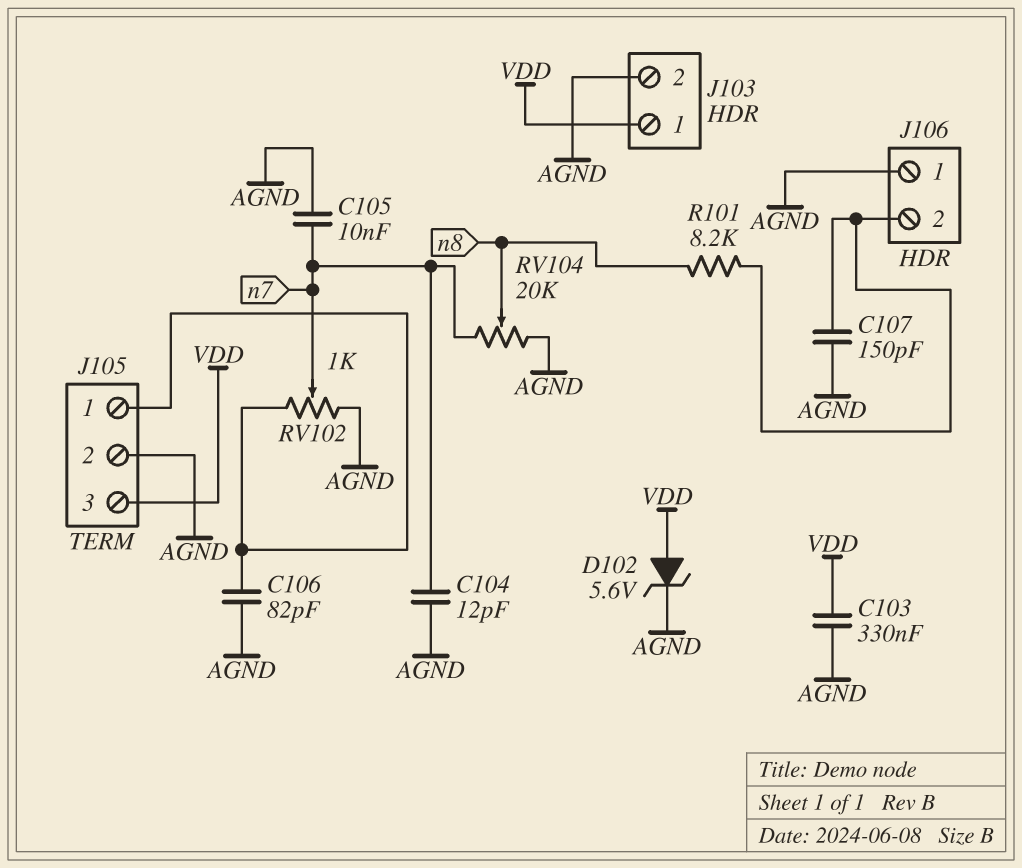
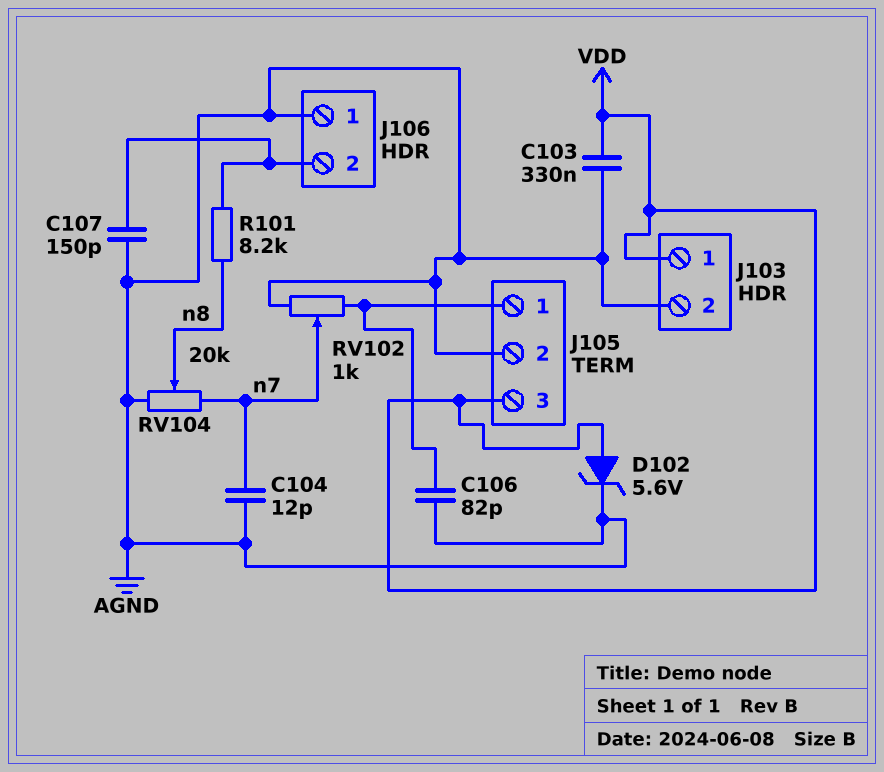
C105: 10nF (AGND, n7) -> none

